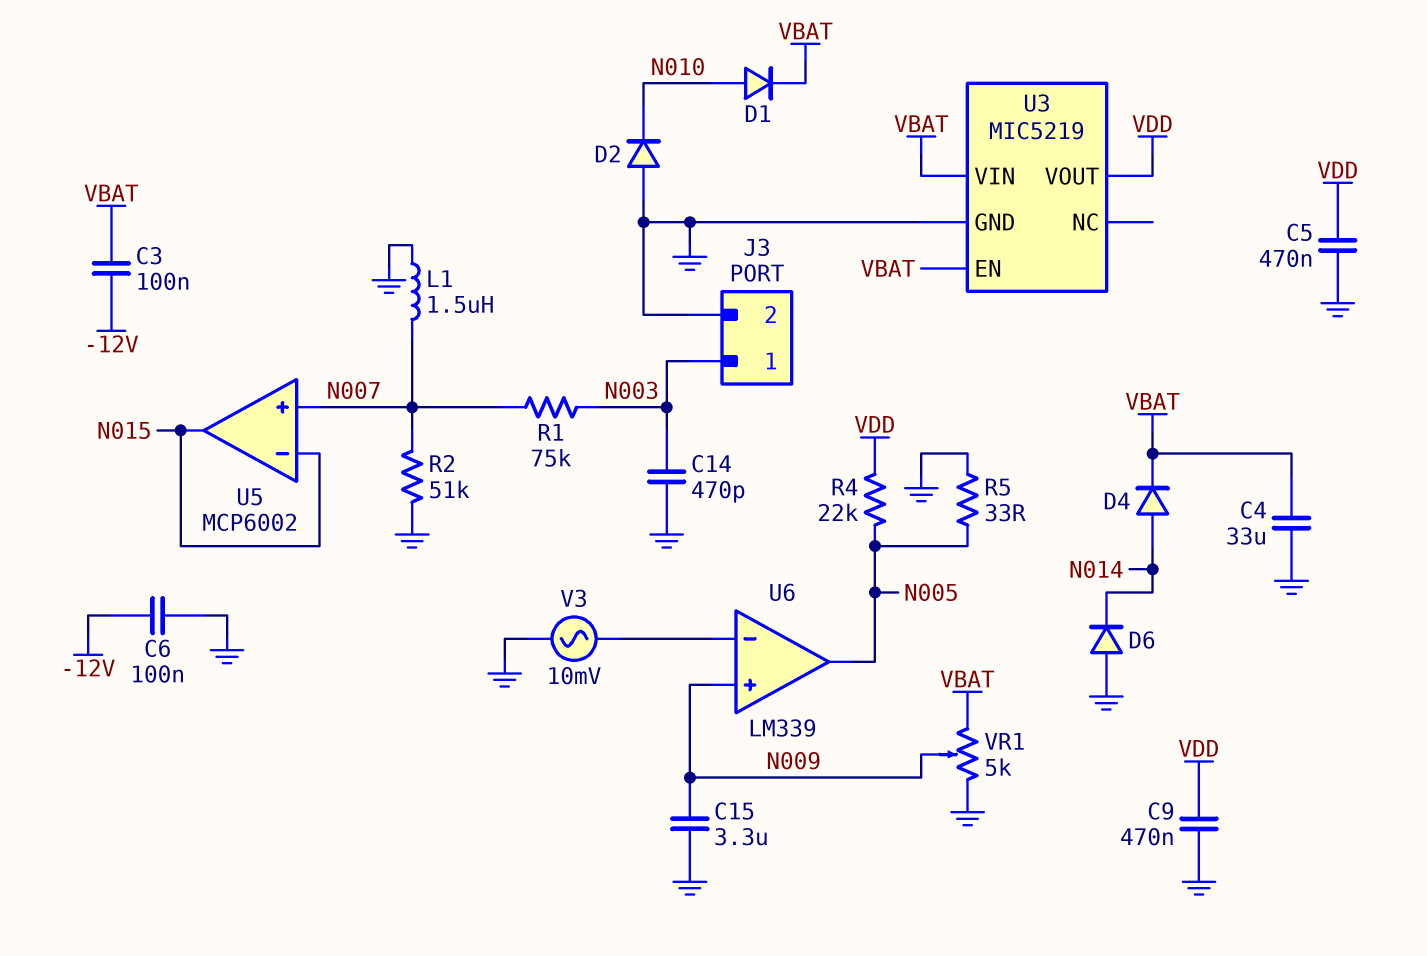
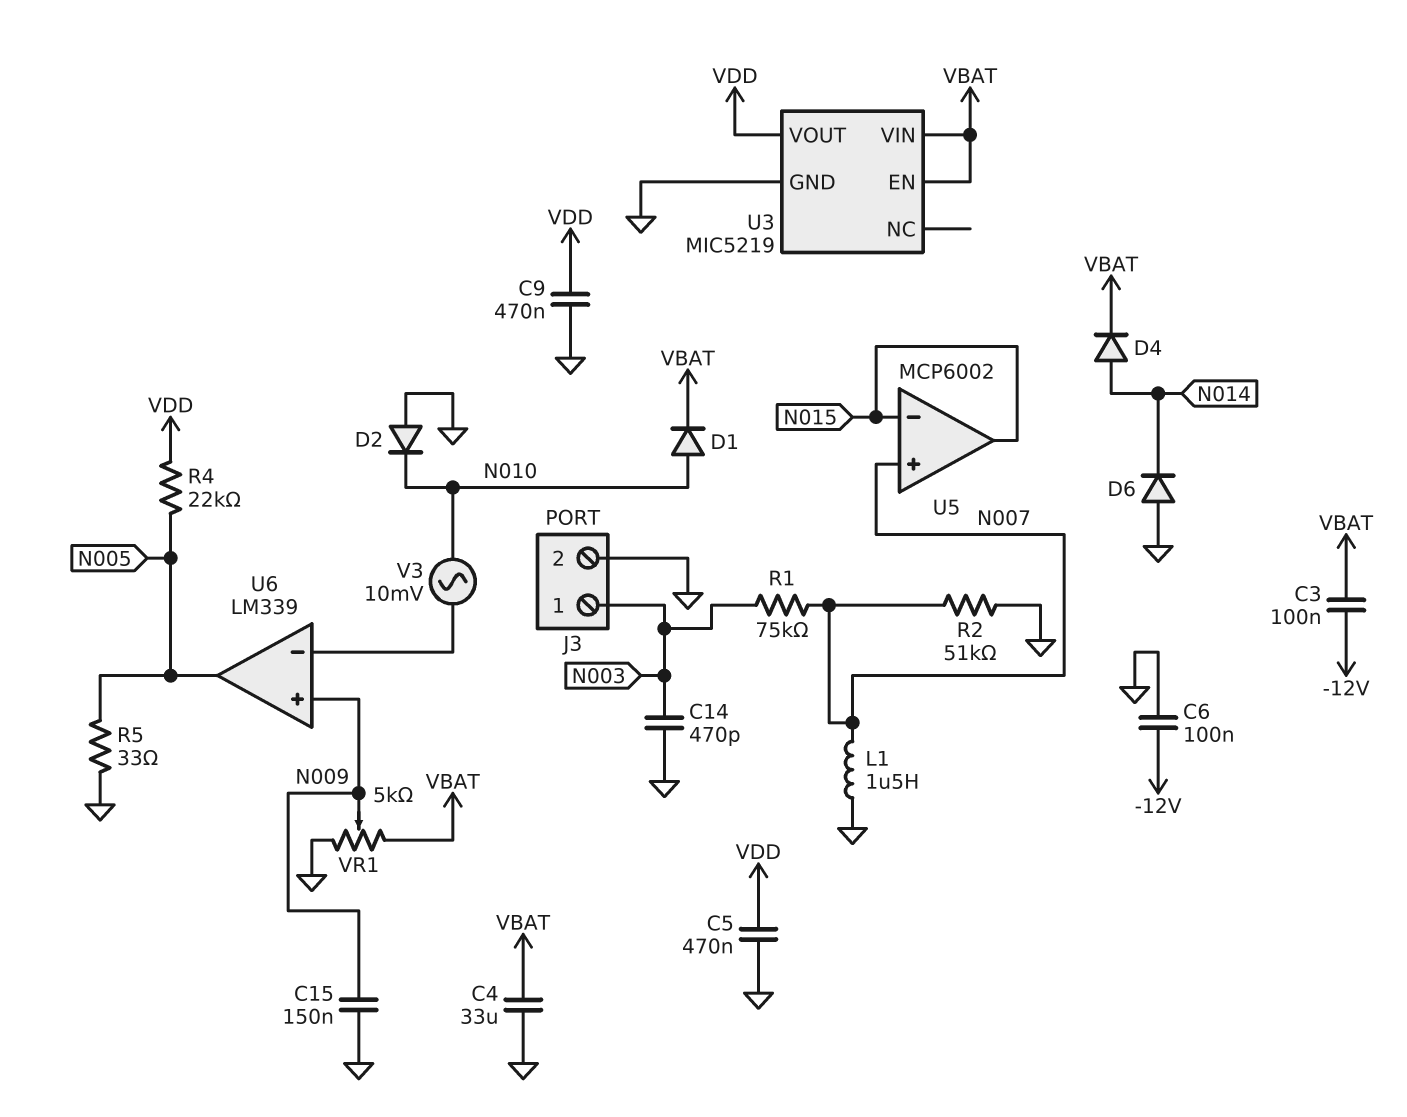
C15: 3.3uF (GND, N009) -> 150nF (GND, N009)
V3: AC 10mV (GND, U6/in-) -> AC 10mV (N010, U6/in-)

